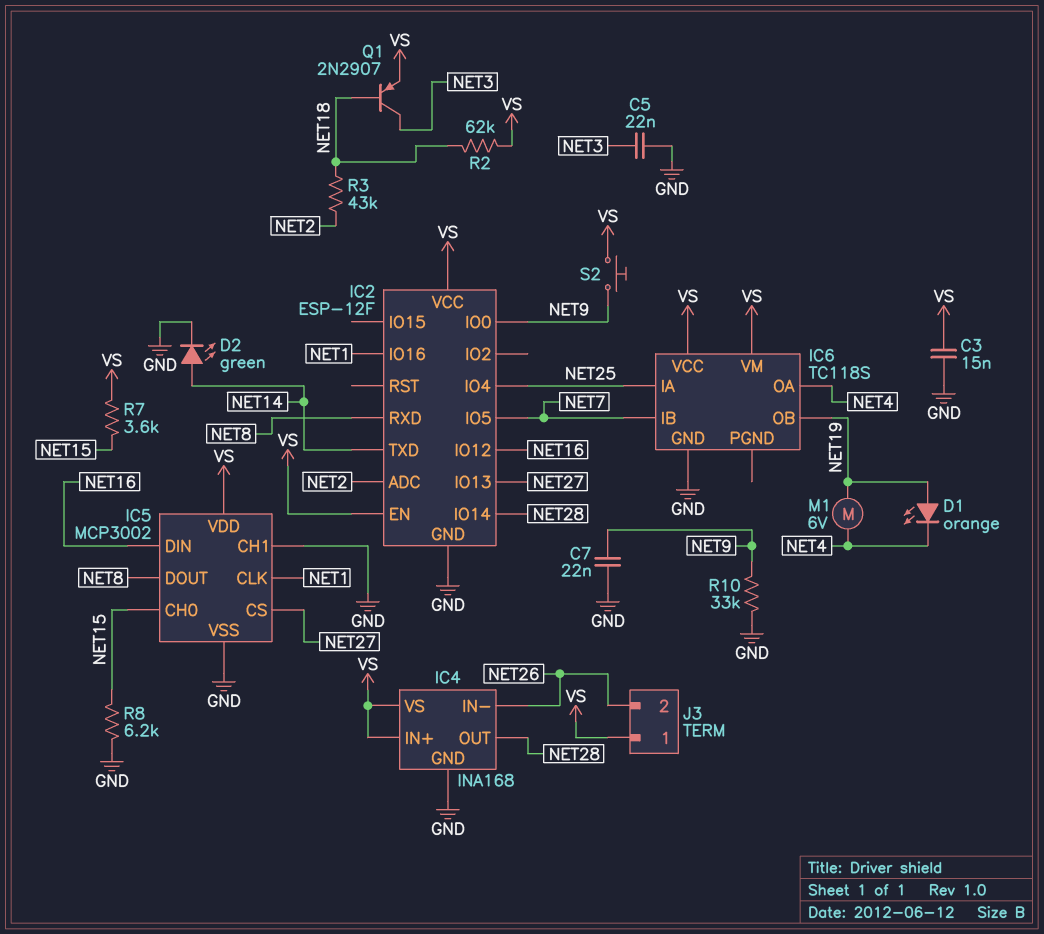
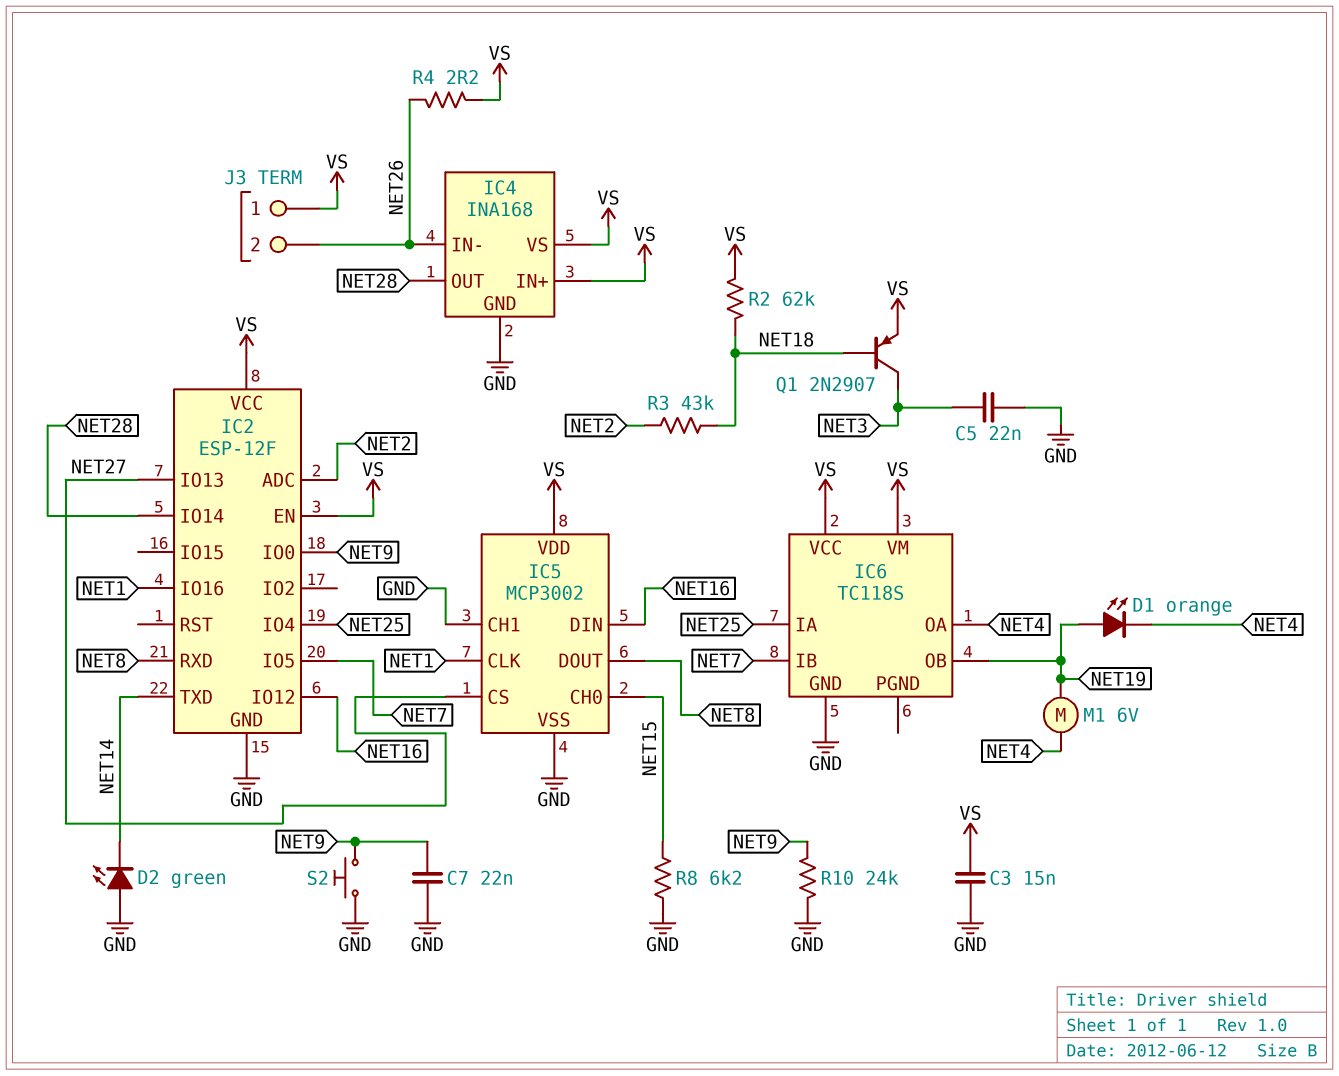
D2: LED green (A NET14, K GND) -> LED green (A GND, K NET14)
R4: none -> 2.2 (NET26, VS)
R7: 3.6k (NET15, VS) -> none
R10: 33k (GND, NET9) -> 24k (GND, NET9)
S2: button (NET9, VS) -> button (GND, NET9)

